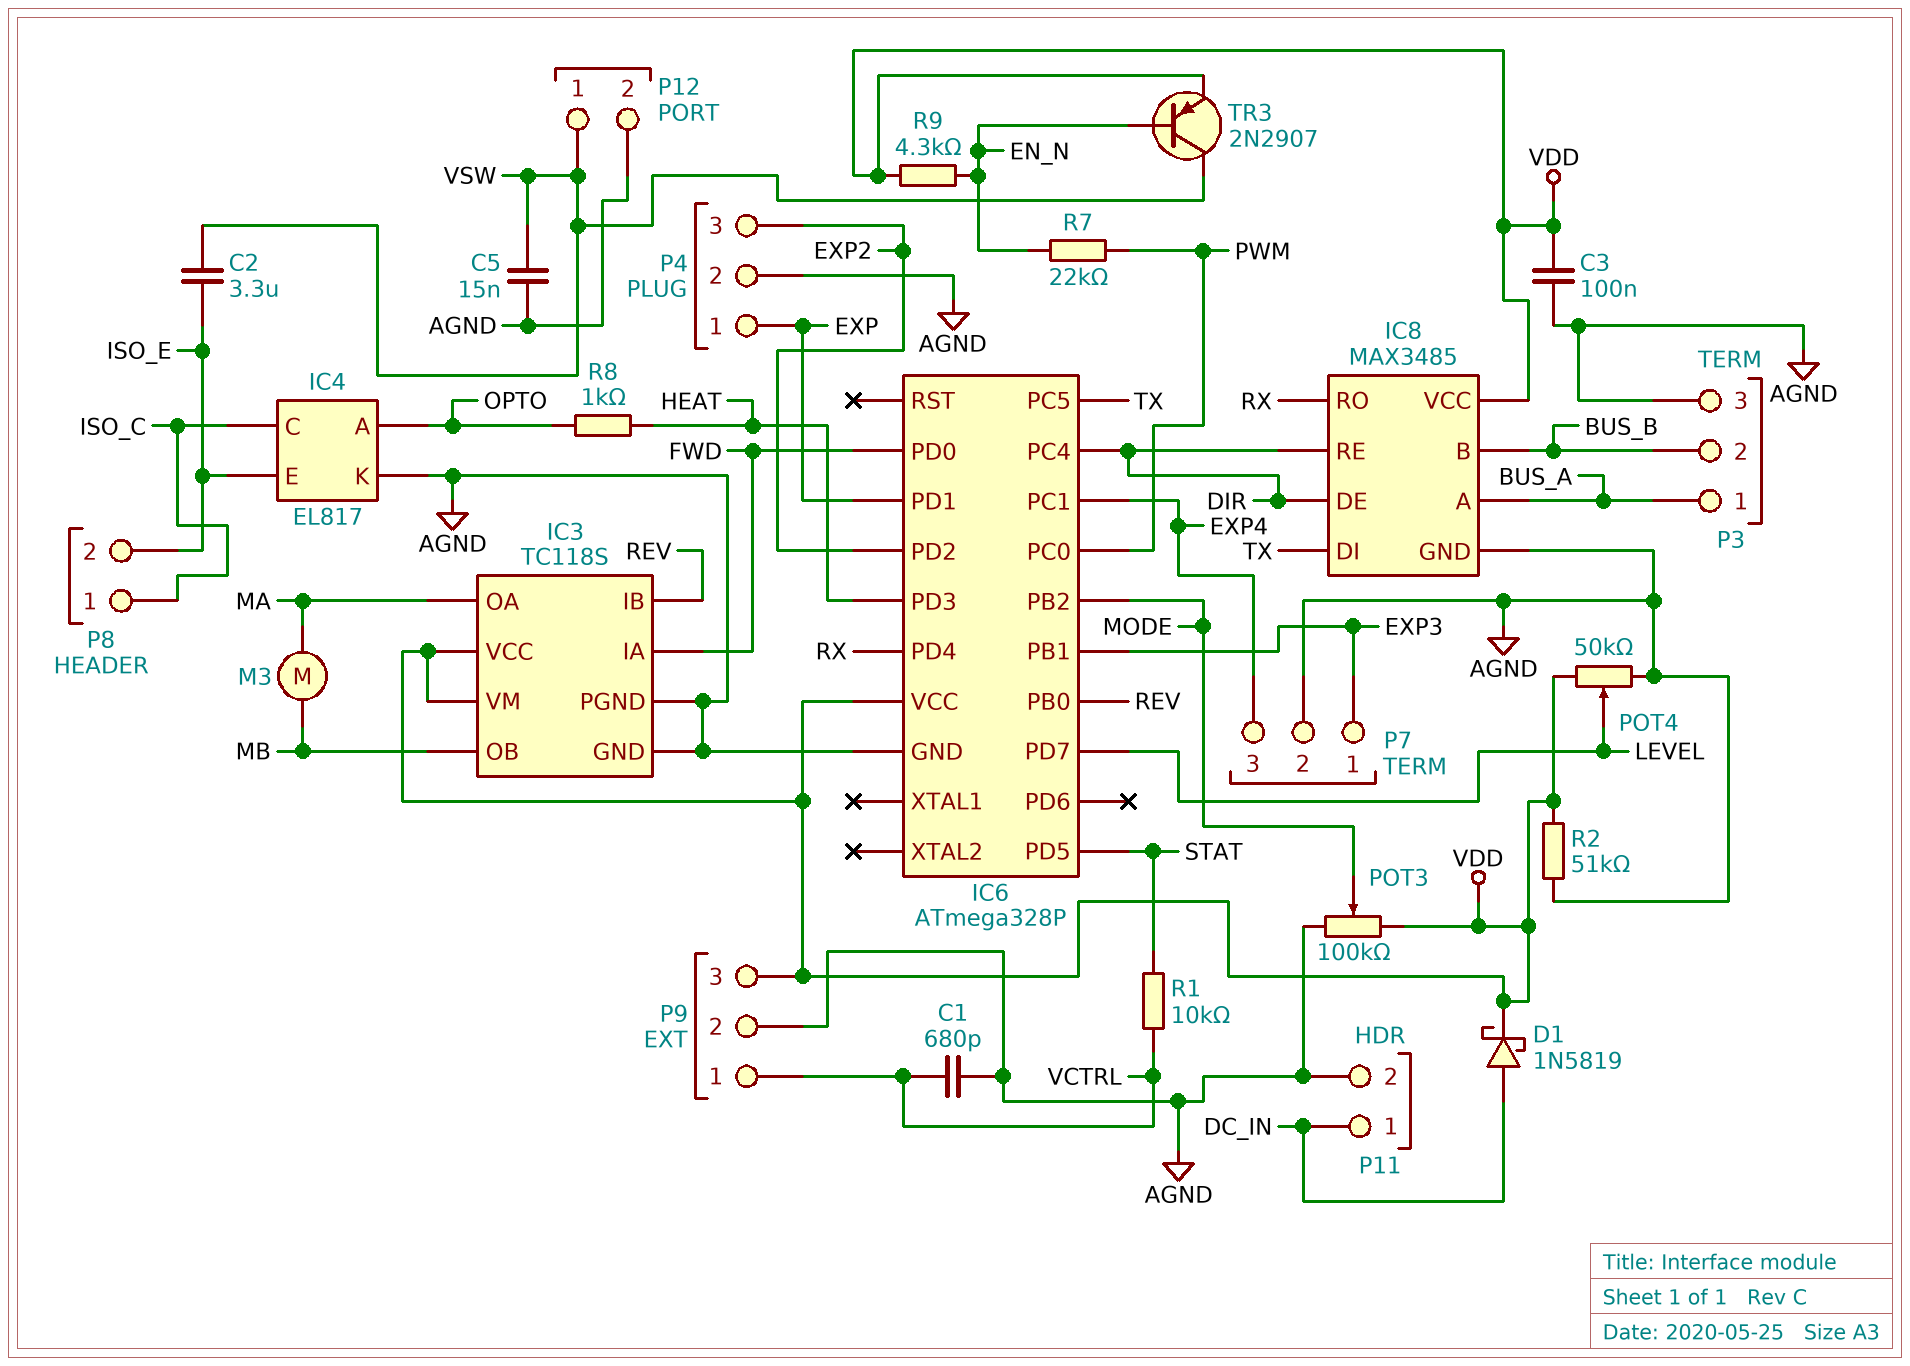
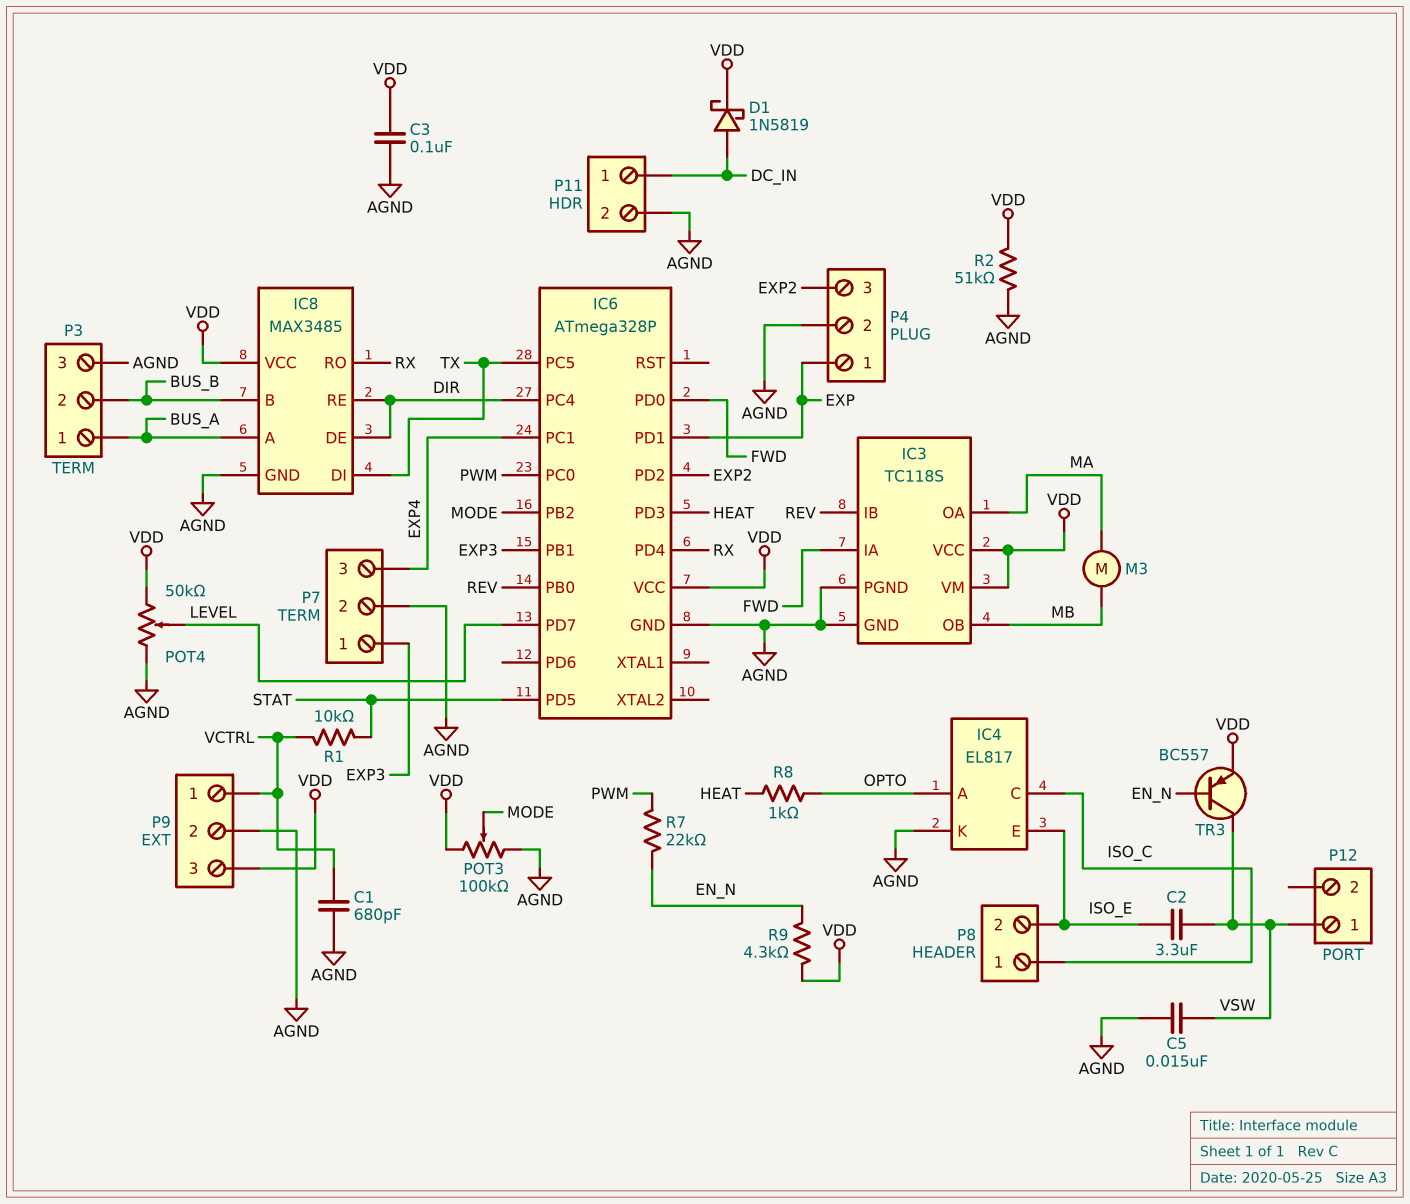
P12 pin 2: AGND -> none
TR3: PNP 2N2907 (B EN_N, C VSW, E VDD) -> PNP BC557 (B EN_N, C VSW, E VDD)

